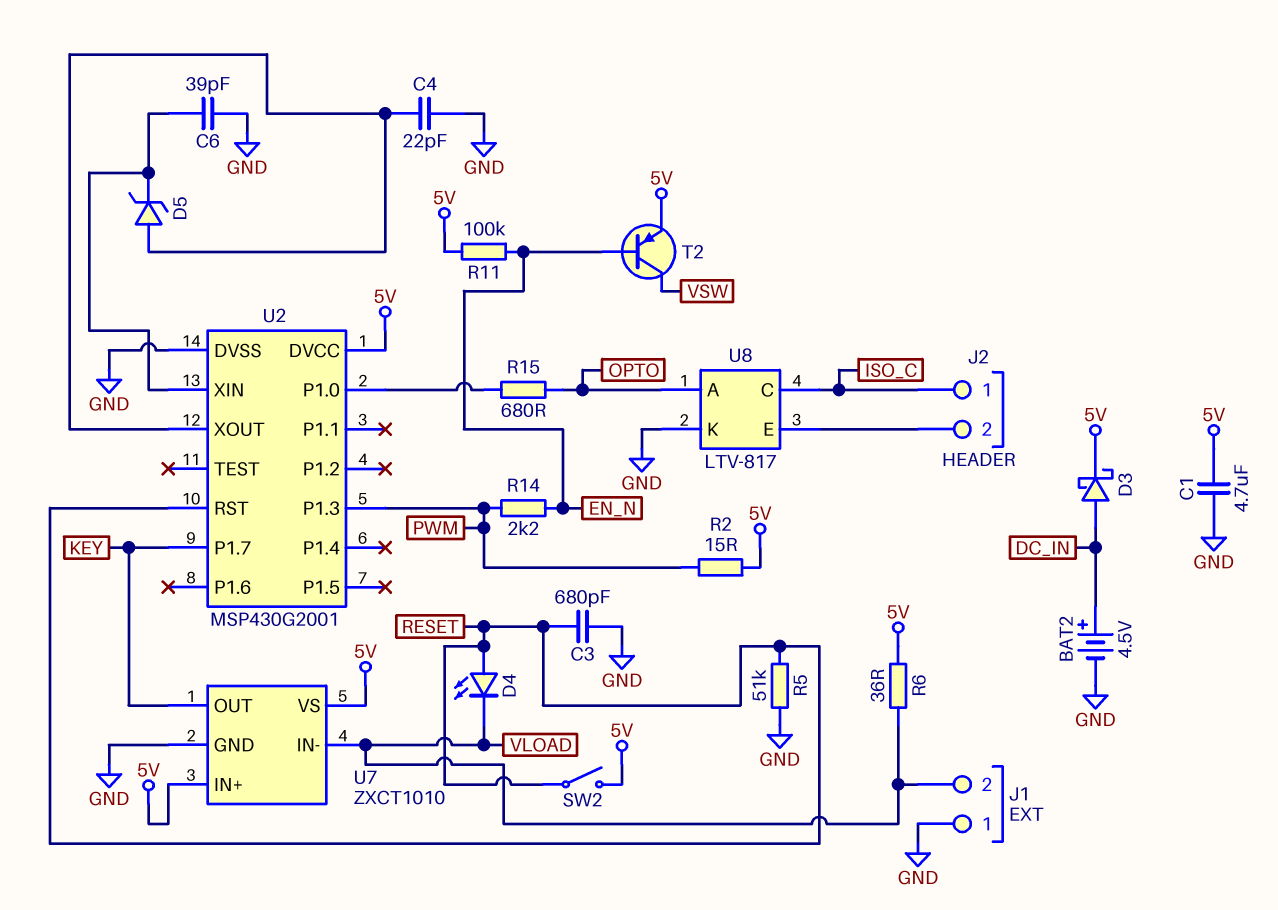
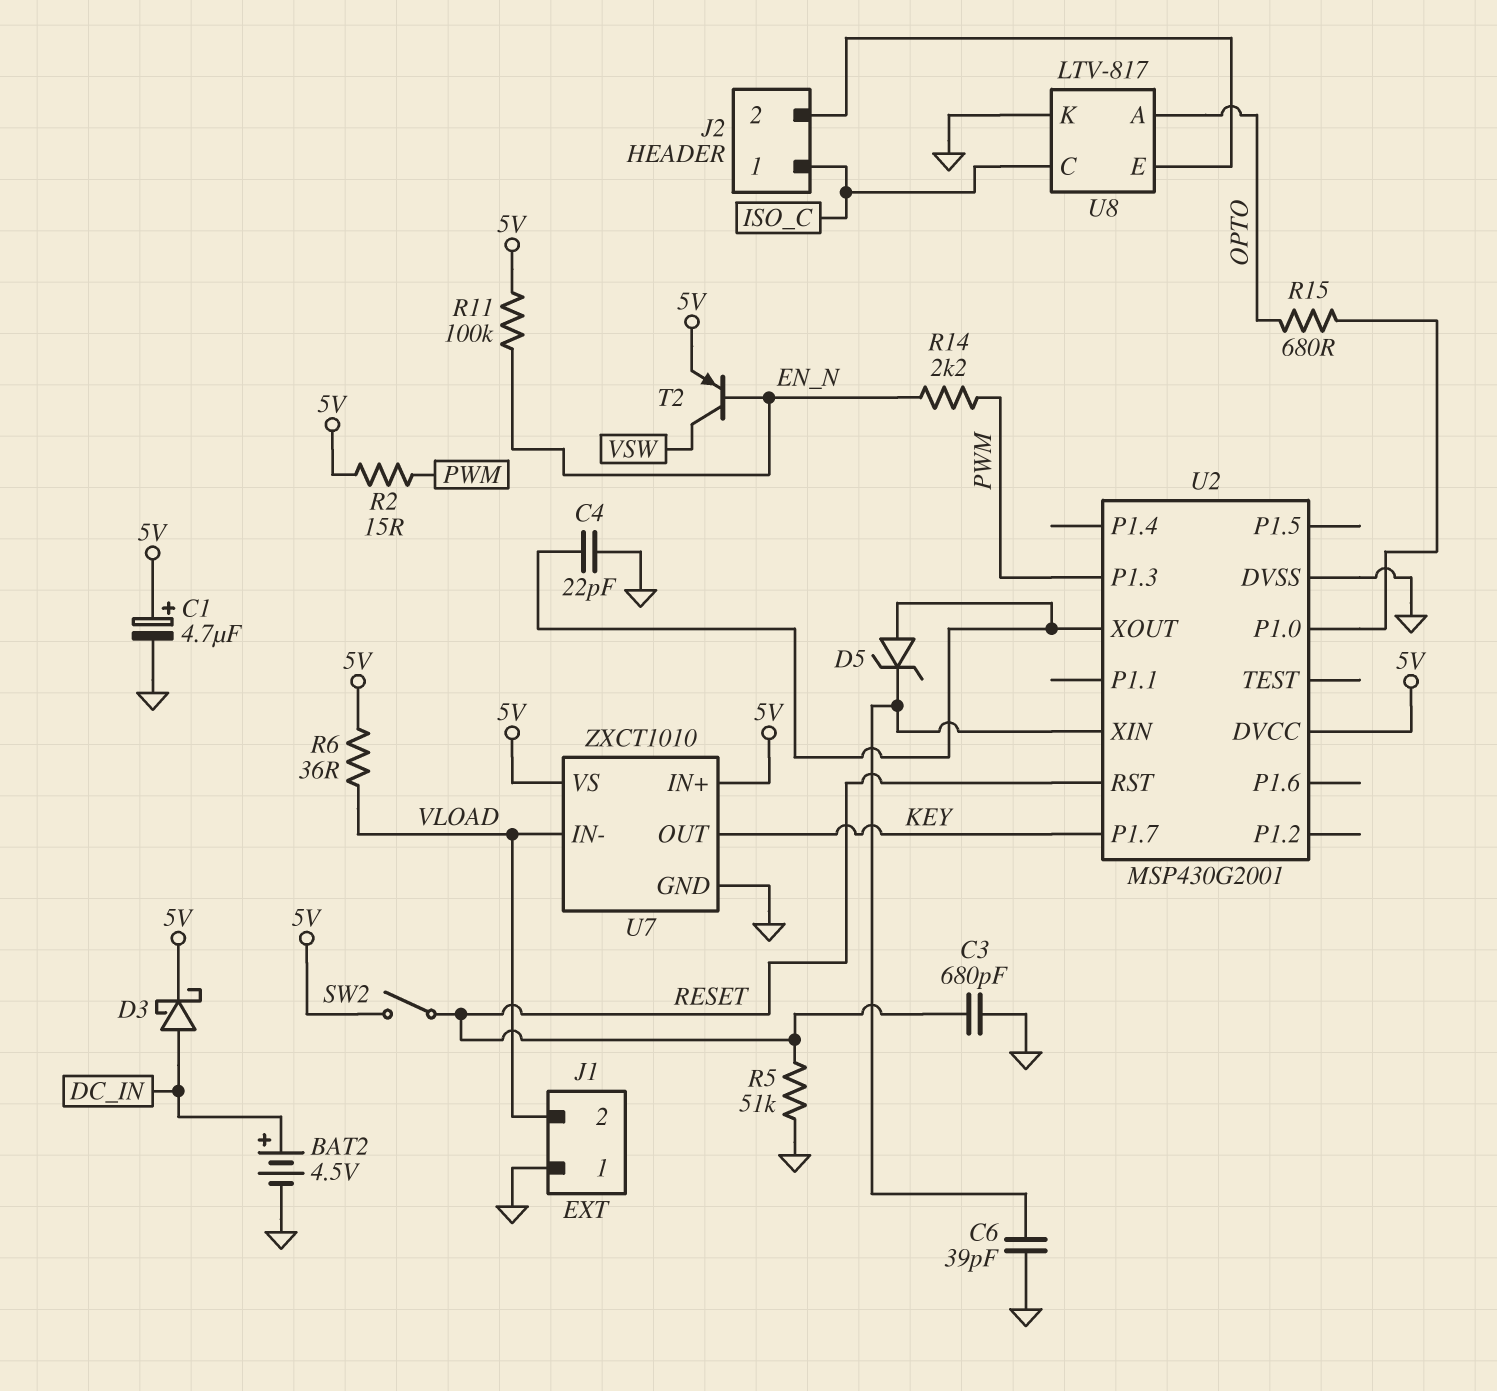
C1: 4.7uF (5V, GND) -> 4.7uF (plus 5V, minus GND)
D4: LED (A RESET, K VLOAD) -> none

